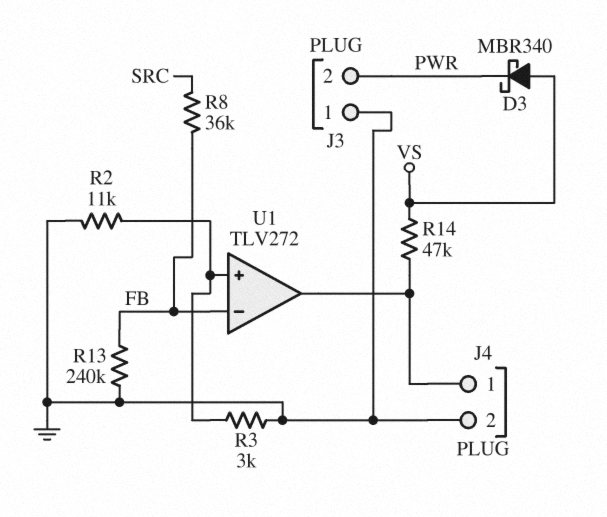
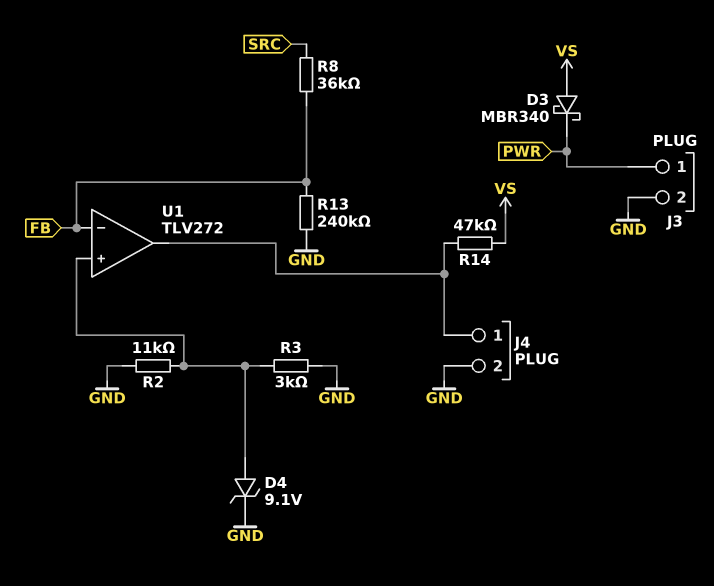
D4: none -> zener 9.1V (A U1/in+, K GND)
J3 pin 1: GND -> PWR
J3 pin 2: PWR -> GND

